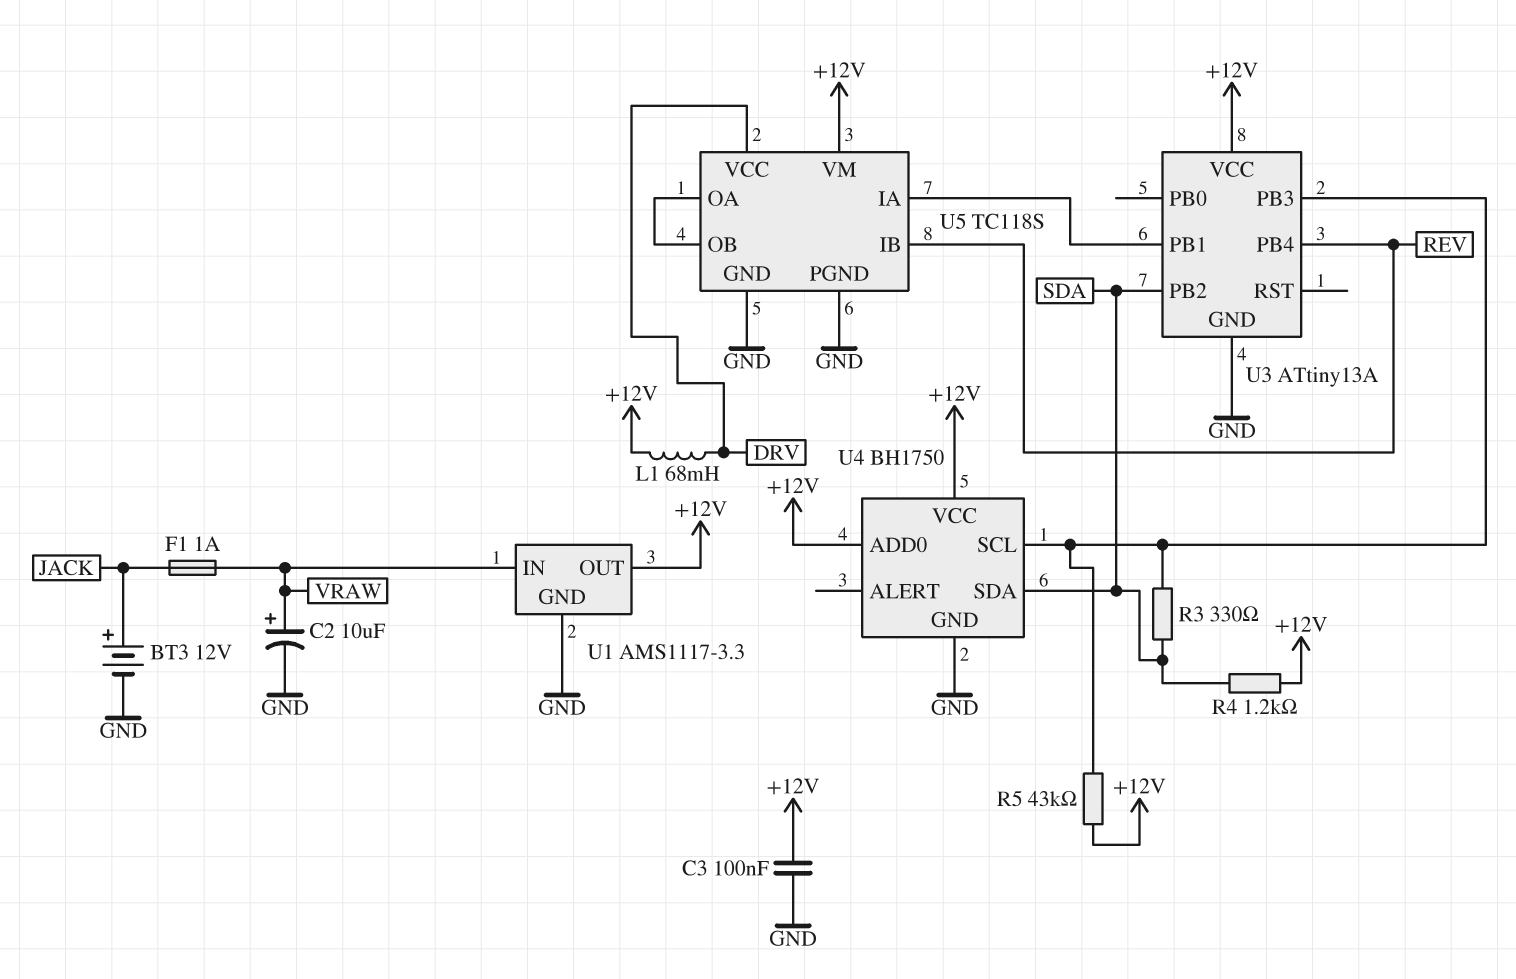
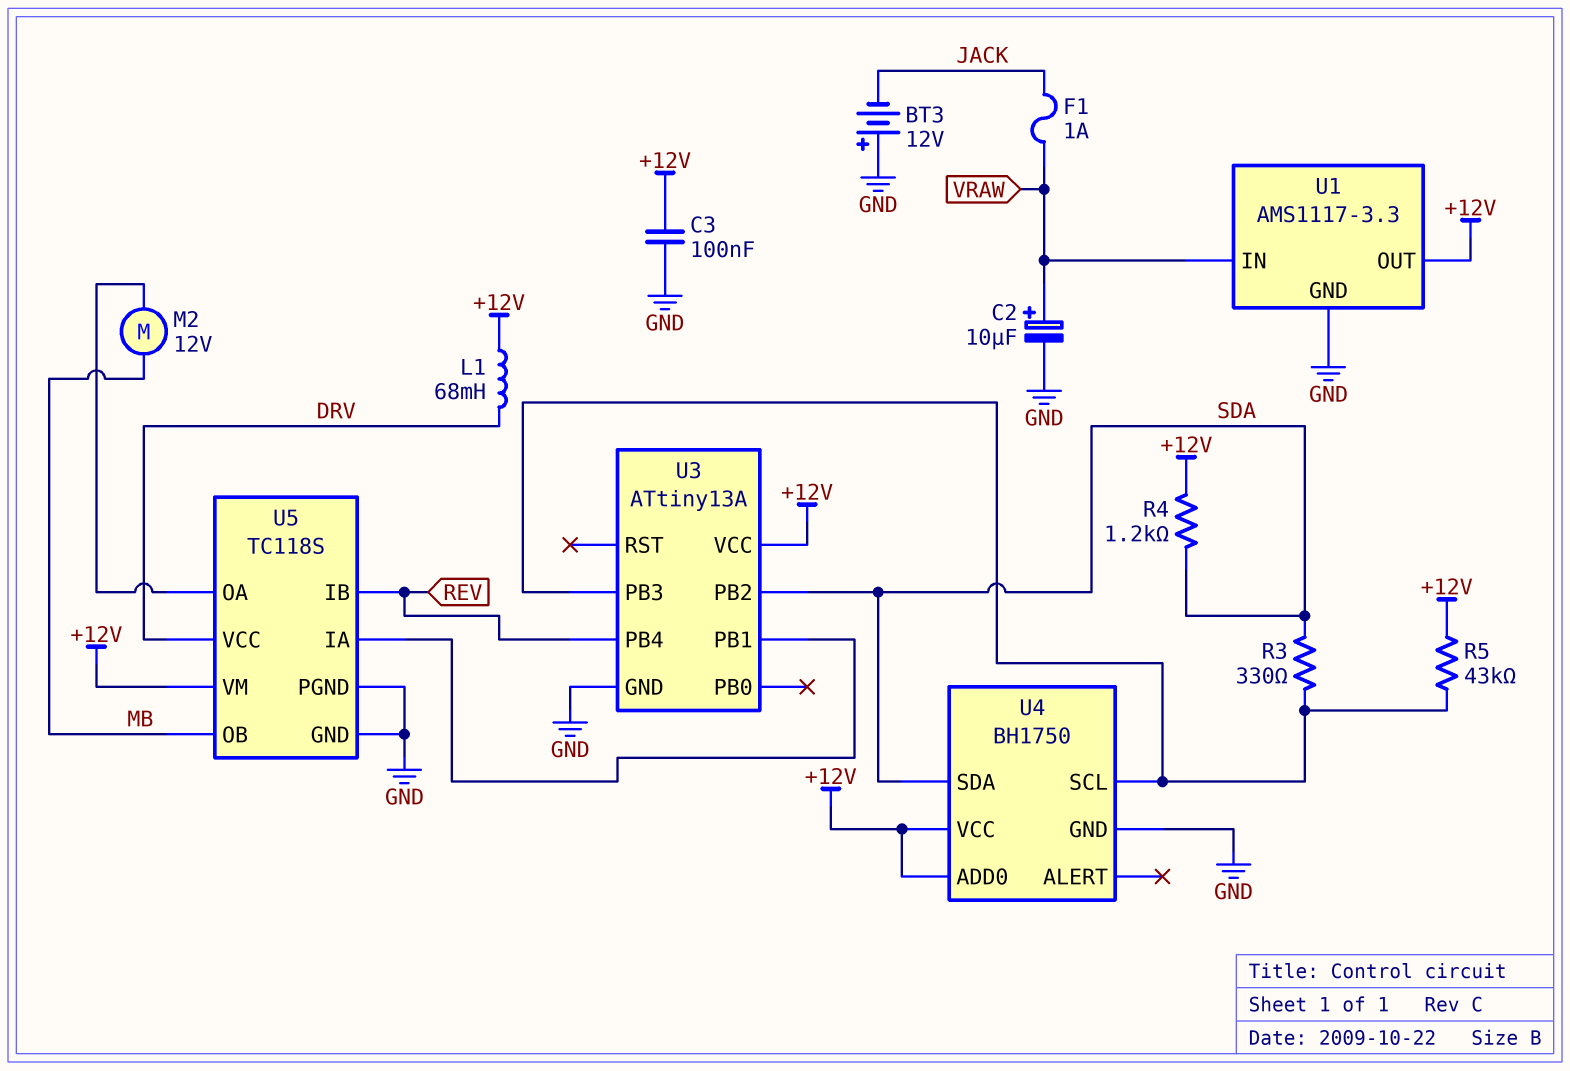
BT3: 12V (plus JACK, minus GND) -> 12V (plus GND, minus JACK)
M2: none -> motor 12V (MB, U5/OA)
U5 pin OB: U5/OA -> MB

